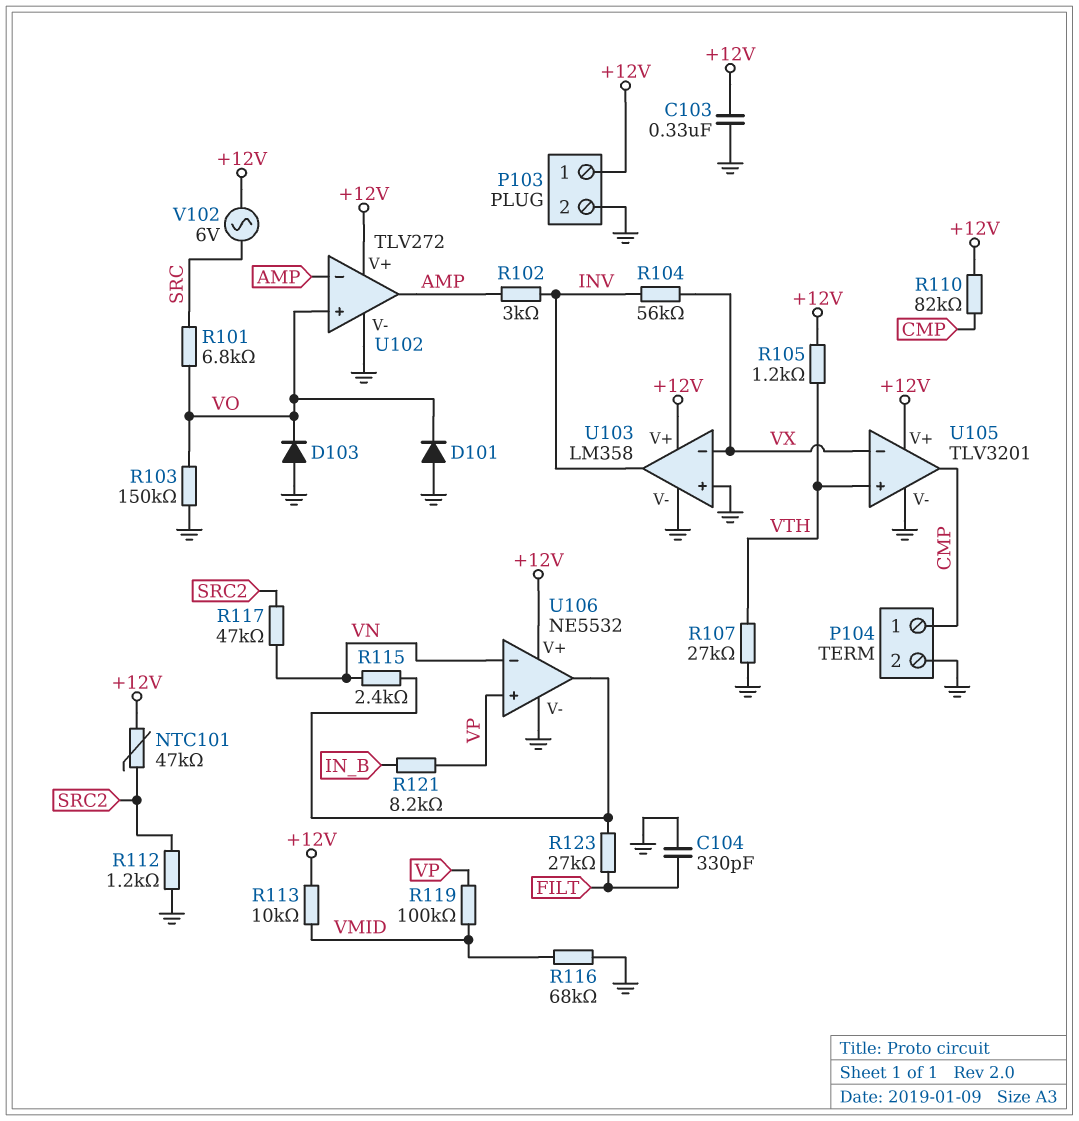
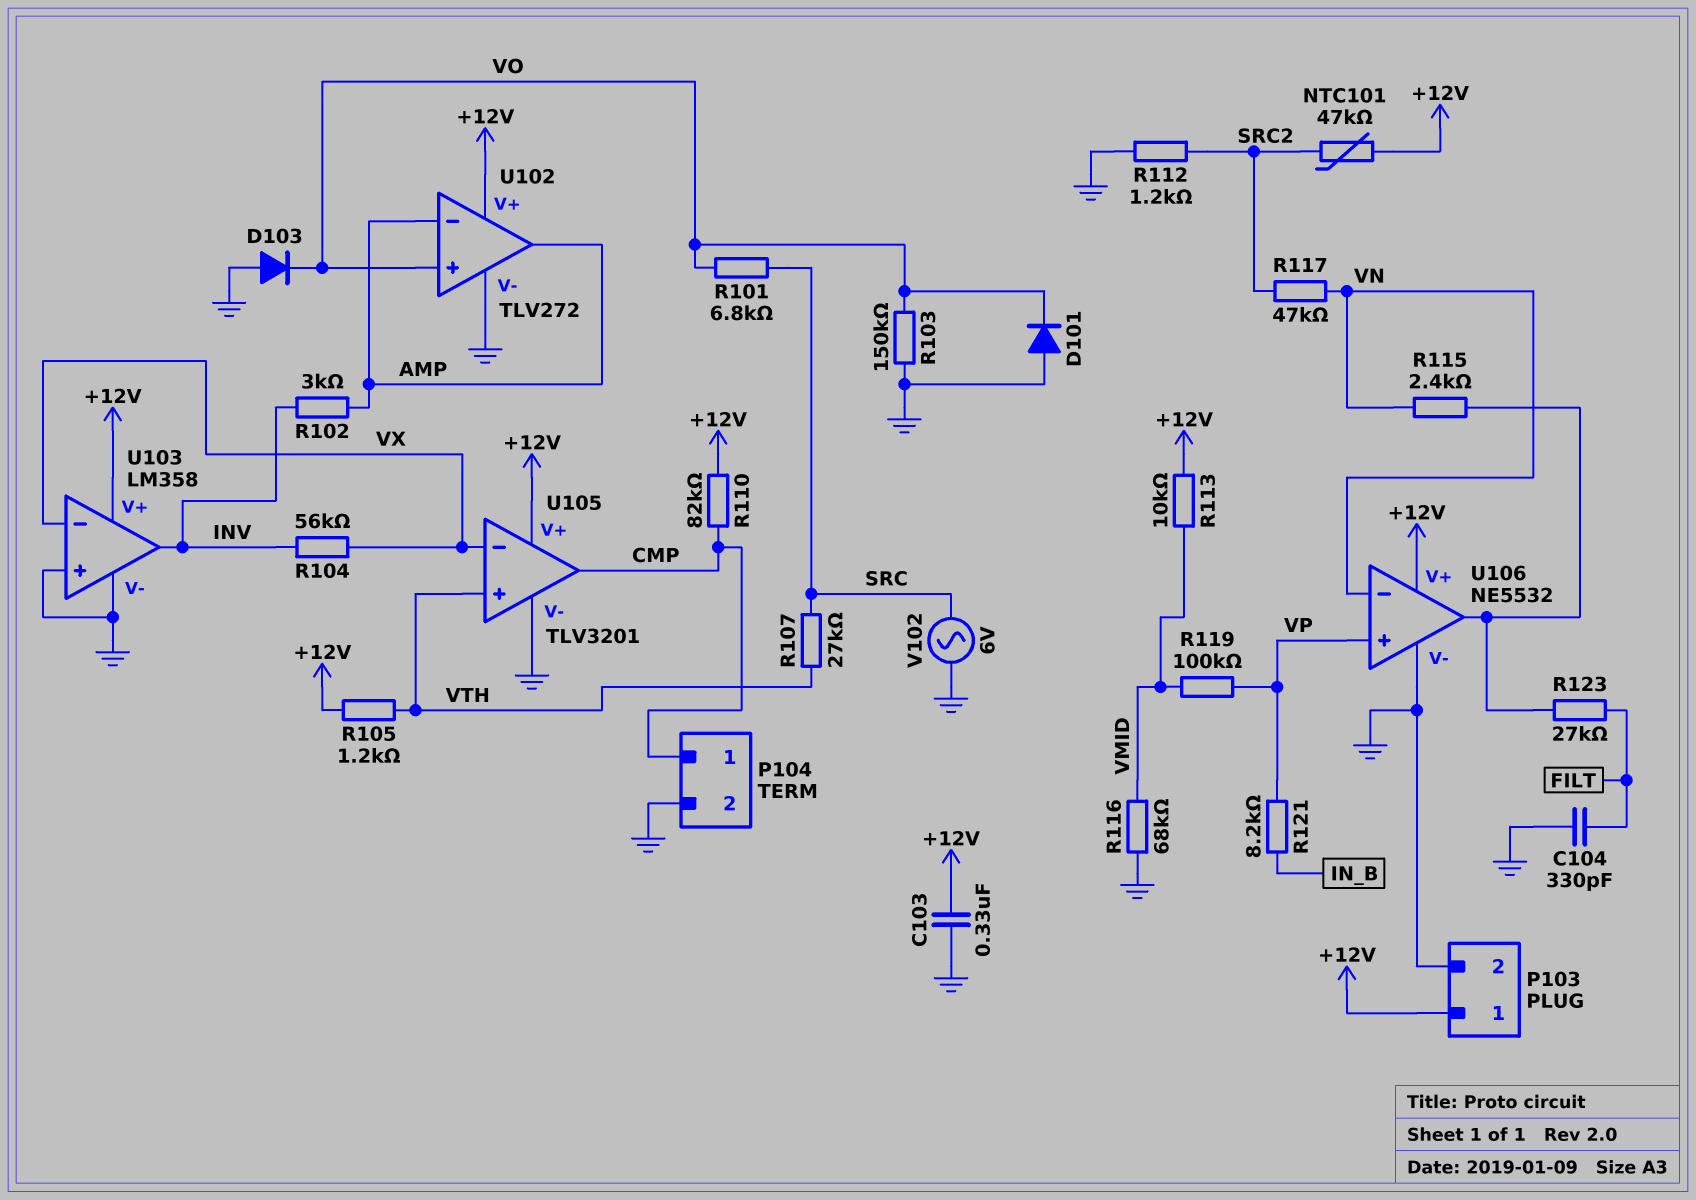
R107: 27k (GND, VTH) -> 27k (SRC, VTH)
V102: AC 6V (+12V, SRC) -> AC 6V (GND, SRC)

